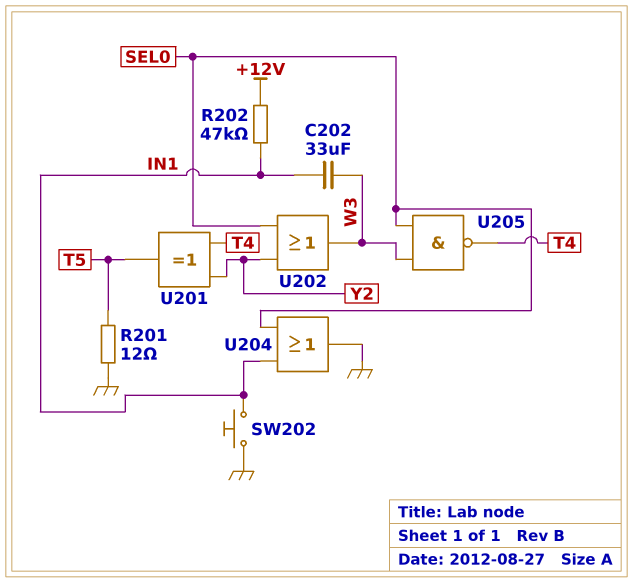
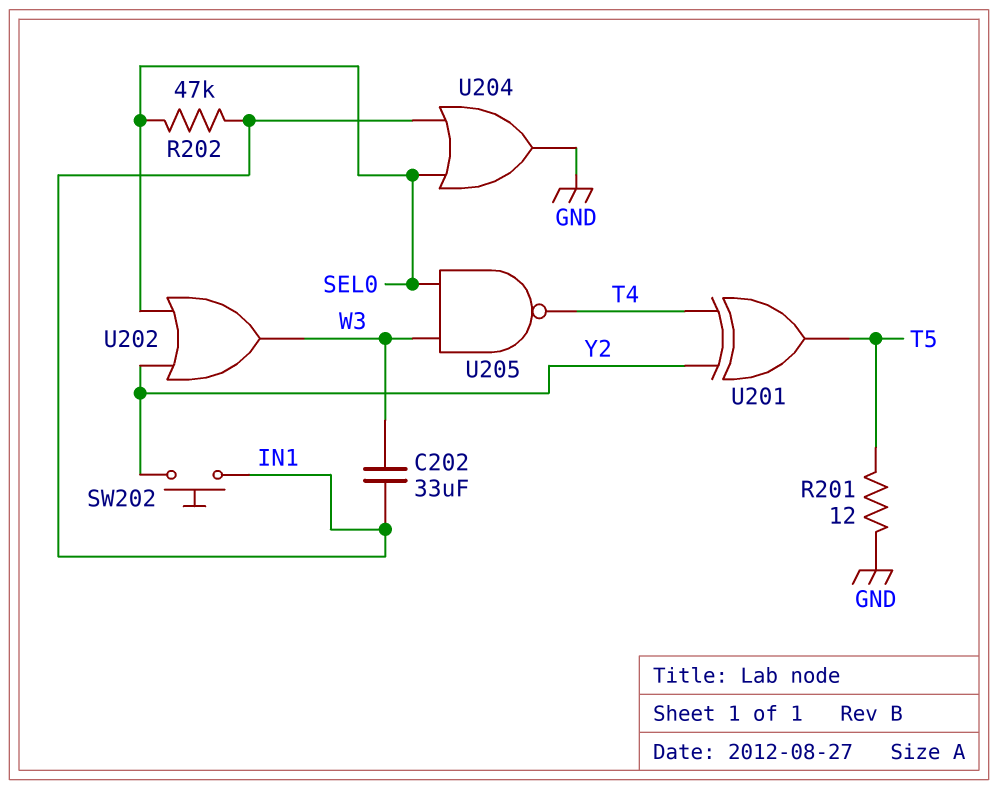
R202: 47k (+12V, IN1) -> 47k (IN1, SEL0)
SW202: button (GND, IN1) -> button (IN1, Y2)

